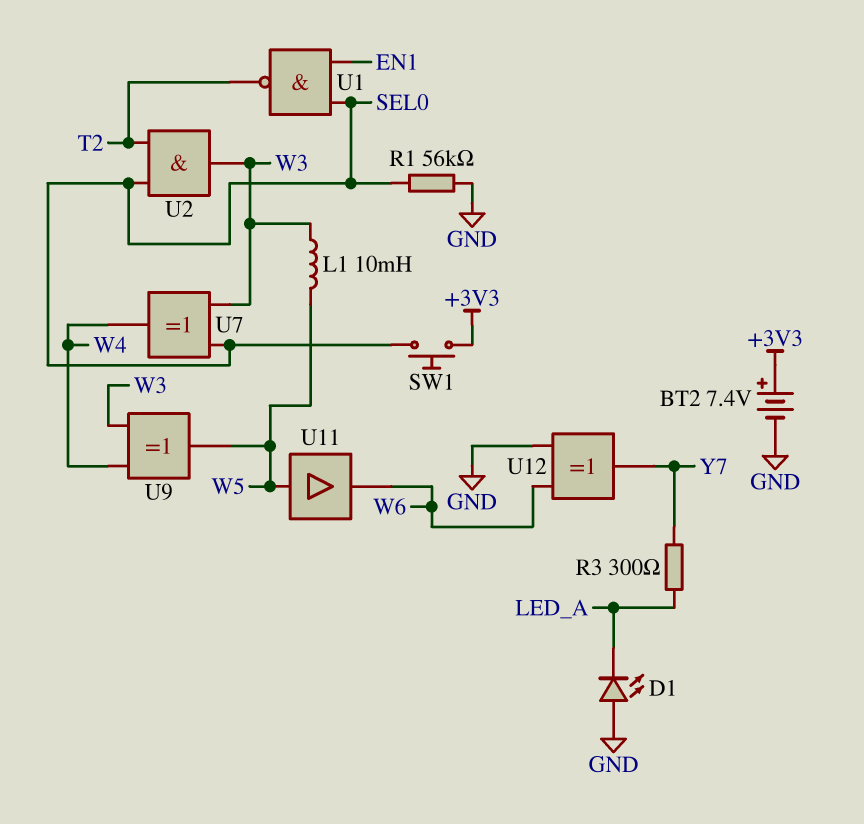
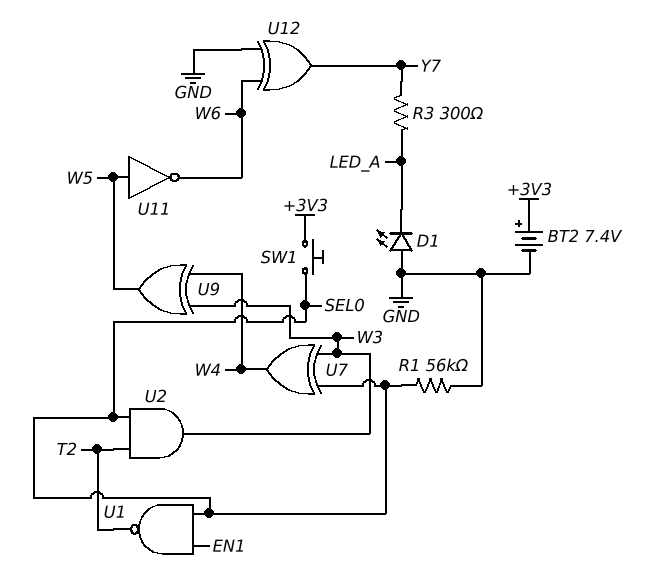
L1: 10mH (W3, W5) -> none
U11: buffer (in W5, out W6) -> NOT (in W5, out W6)

